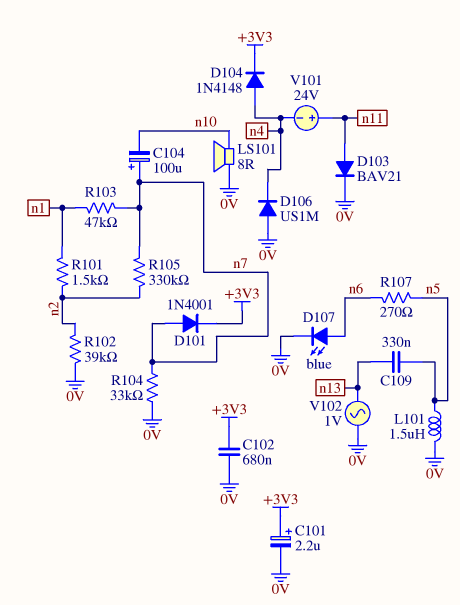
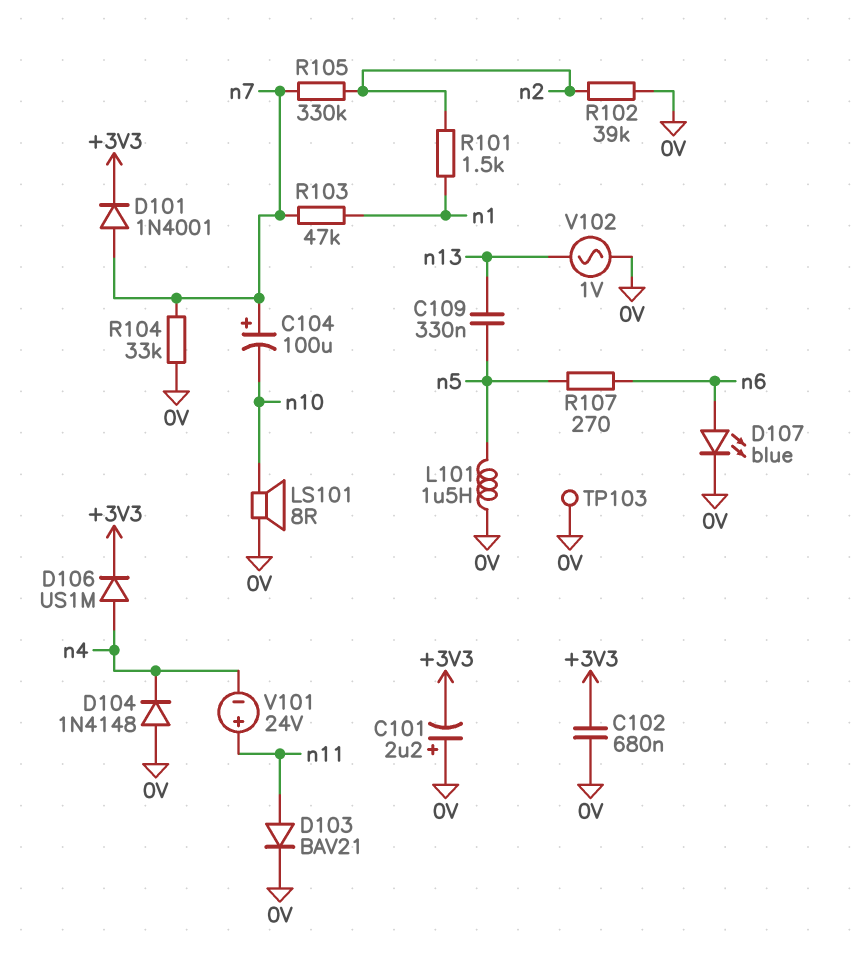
C101: 2.2uF (plus +3V3, minus 0V) -> 2.2uF (plus 0V, minus +3V3)
D104: diode 1N4148 (A n4, K +3V3) -> diode 1N4148 (A 0V, K n4)
D106: diode US1M (A 0V, K n4) -> diode US1M (A n4, K +3V3)
TP103: none -> test point (0V)

